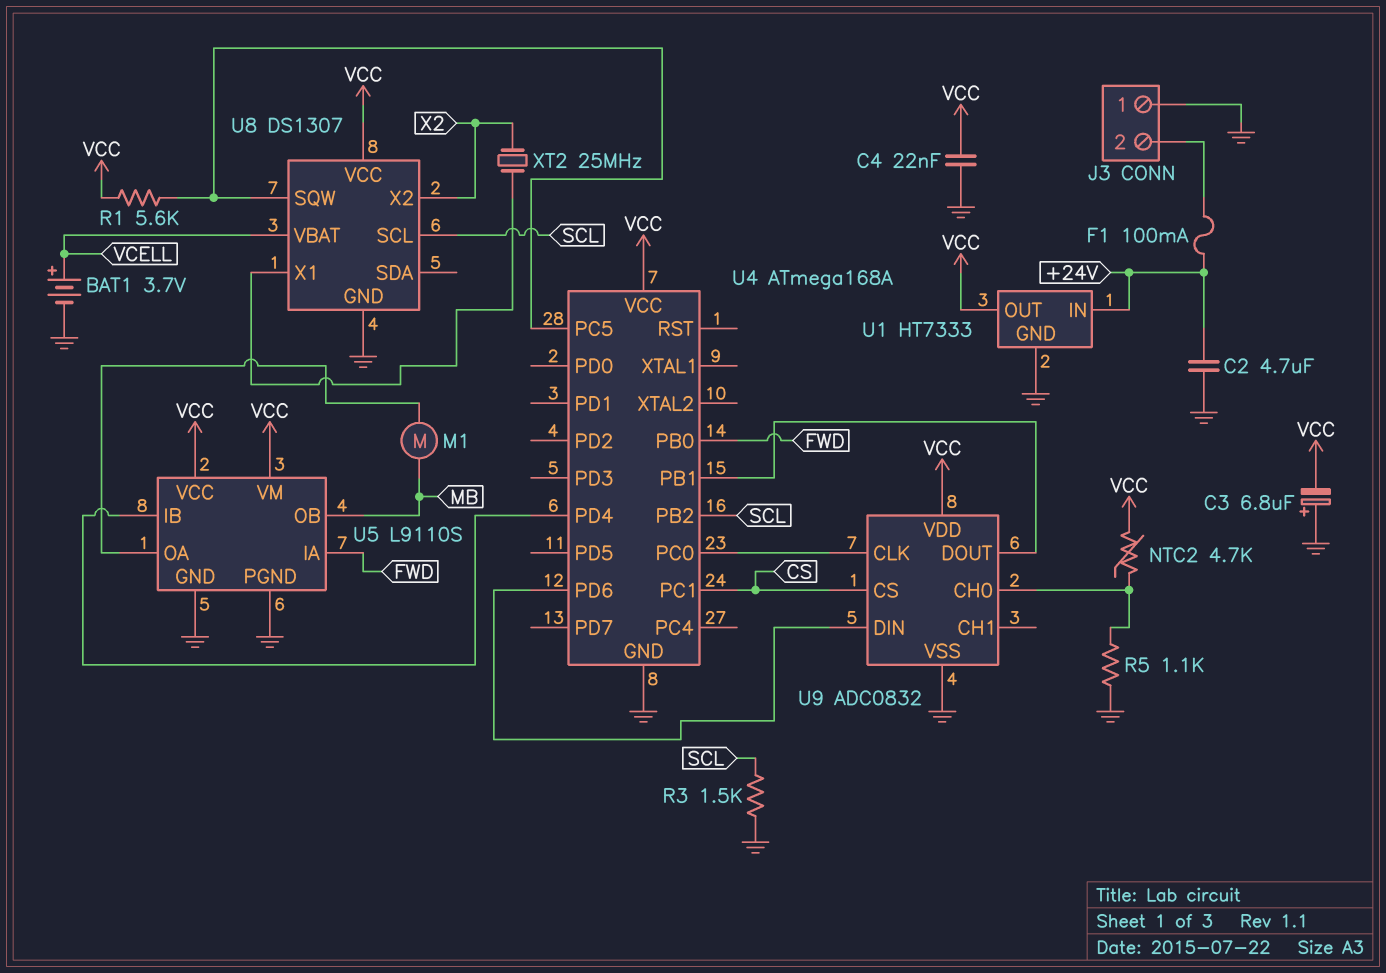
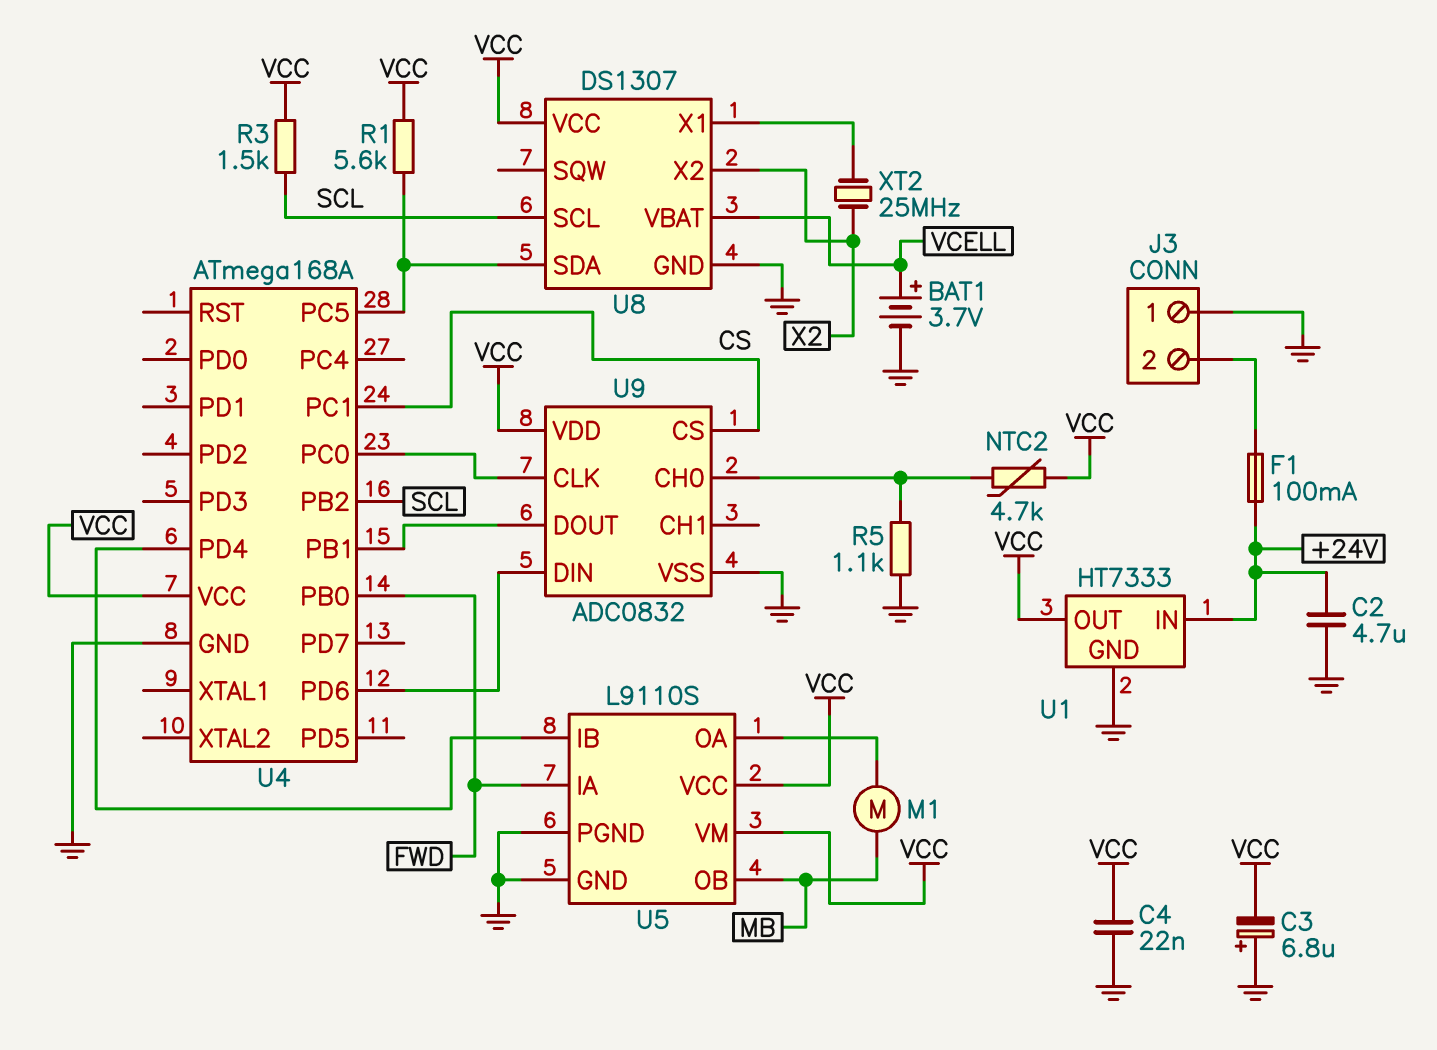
R3: 1.5k (GND, SCL) -> 1.5k (SCL, VCC)
U8 pin SDA: none -> U4/PC5
U8 pin SQW: U4/PC5 -> none

